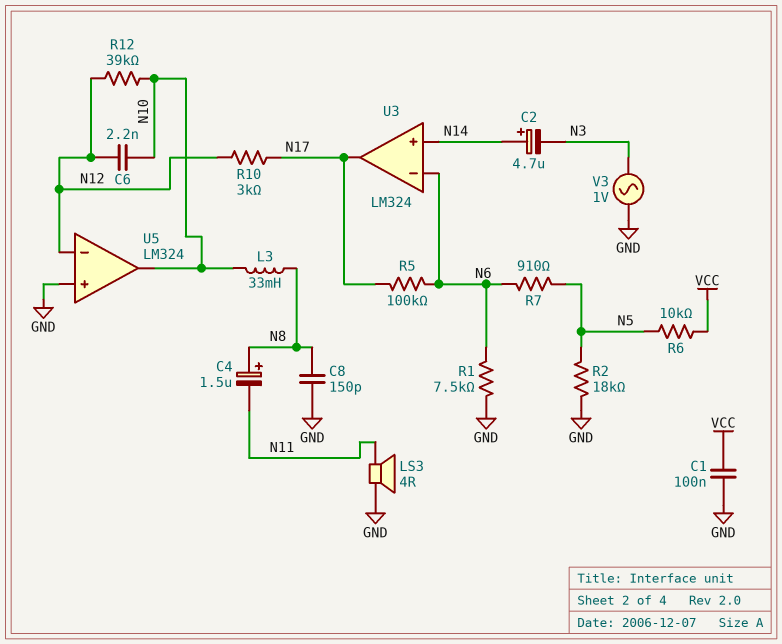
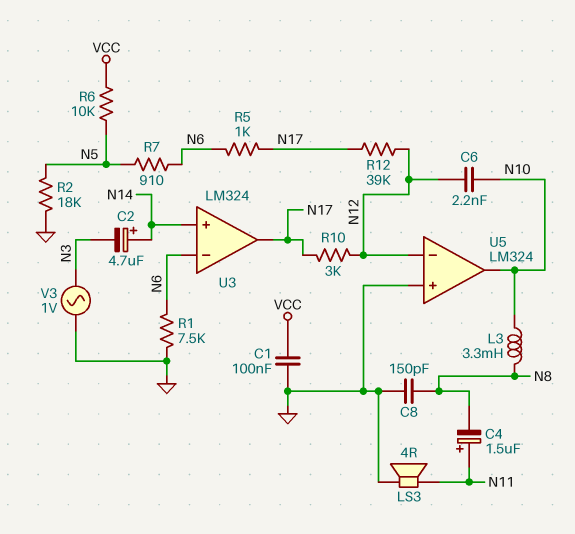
C4: 1.5uF (plus N8, minus N11) -> 1.5uF (plus N11, minus N8)
L3: 33mH (N8, N10) -> 3.3mH (N8, N10)
R5: 100k (N6, N17) -> 1k (N6, N17)
R12: 39k (N10, N12) -> 39k (N12, N17)

